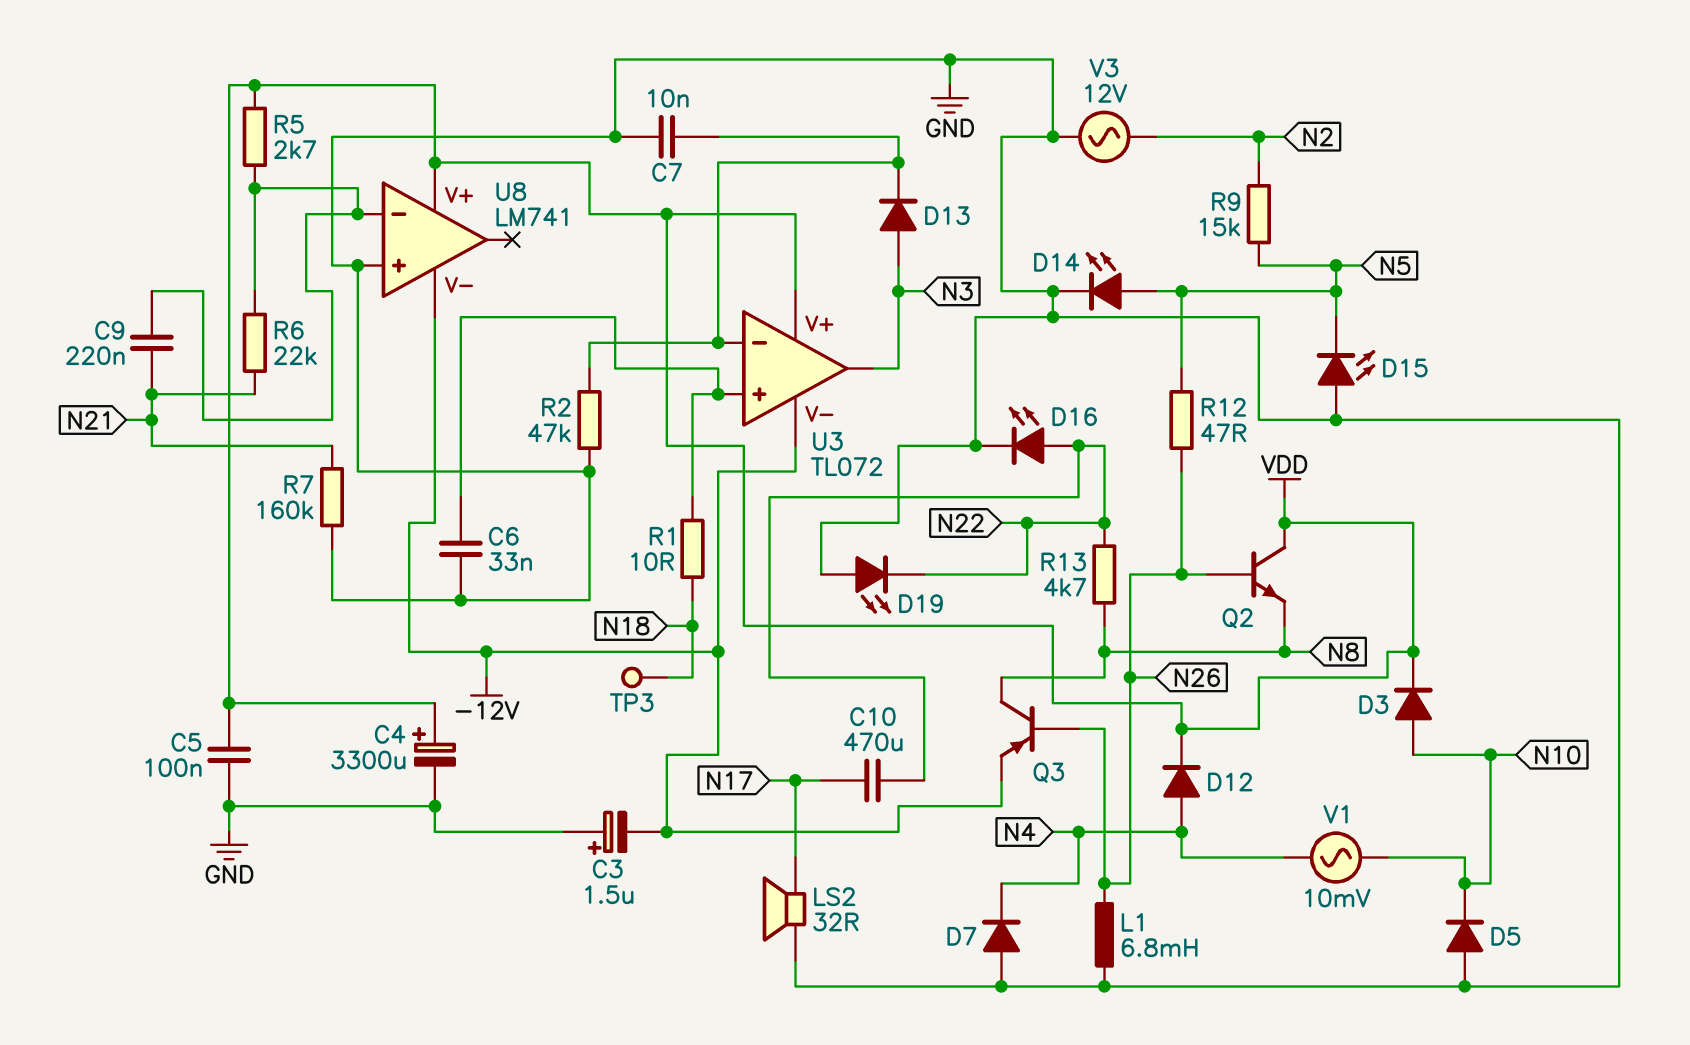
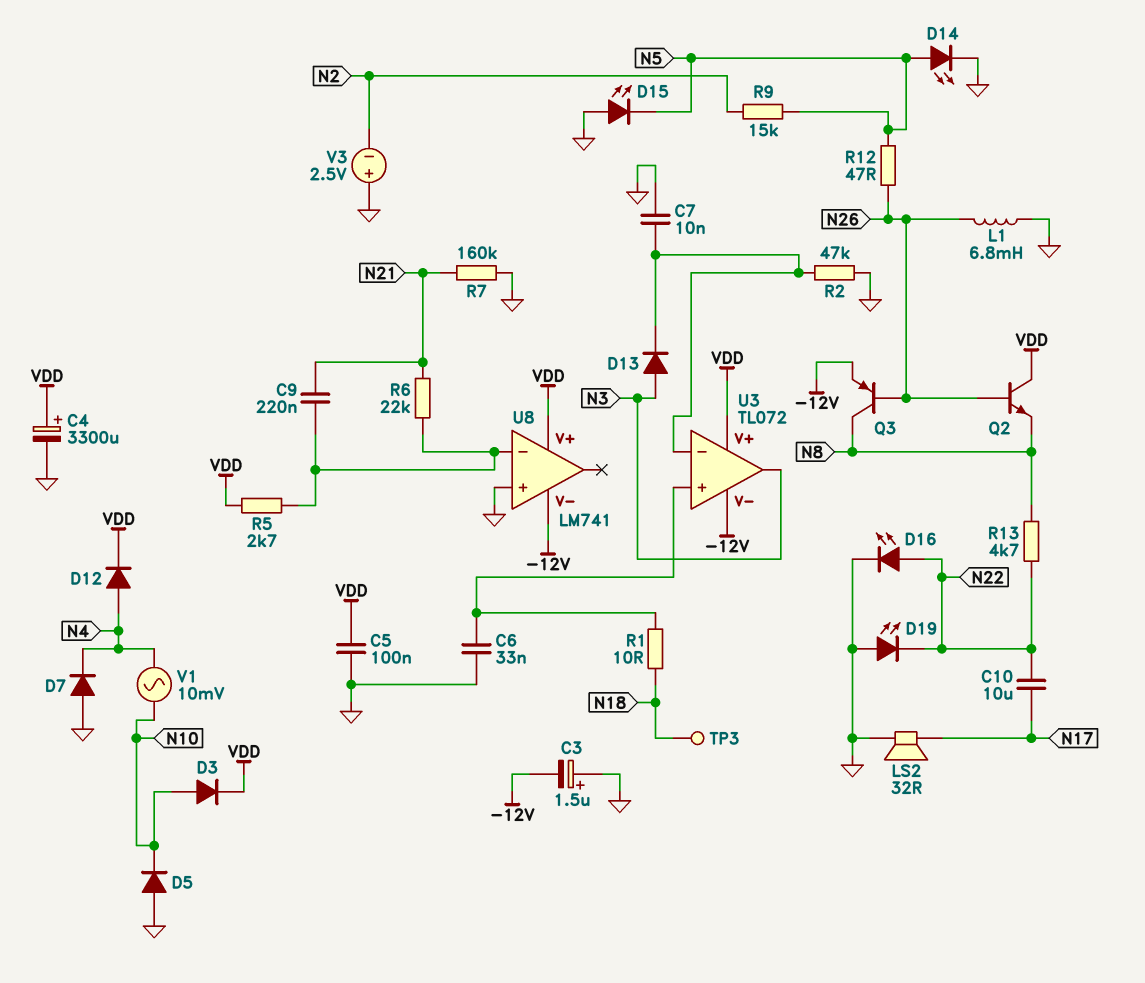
C10: 470uF (N17, N22) -> 10uF (N17, N22)
V3: AC 12V (GND, N2) -> 2.5V (plus GND, minus N2)

